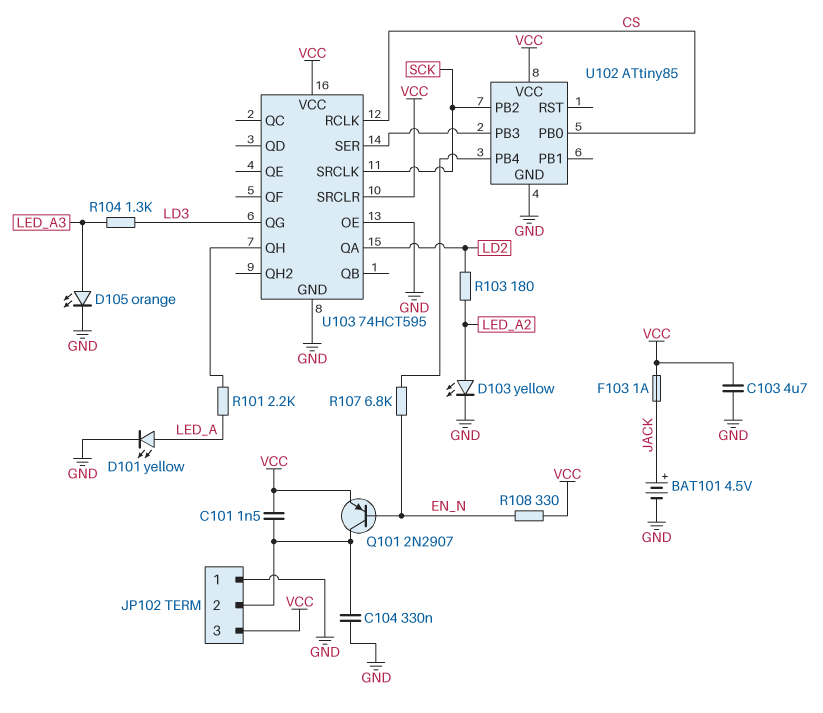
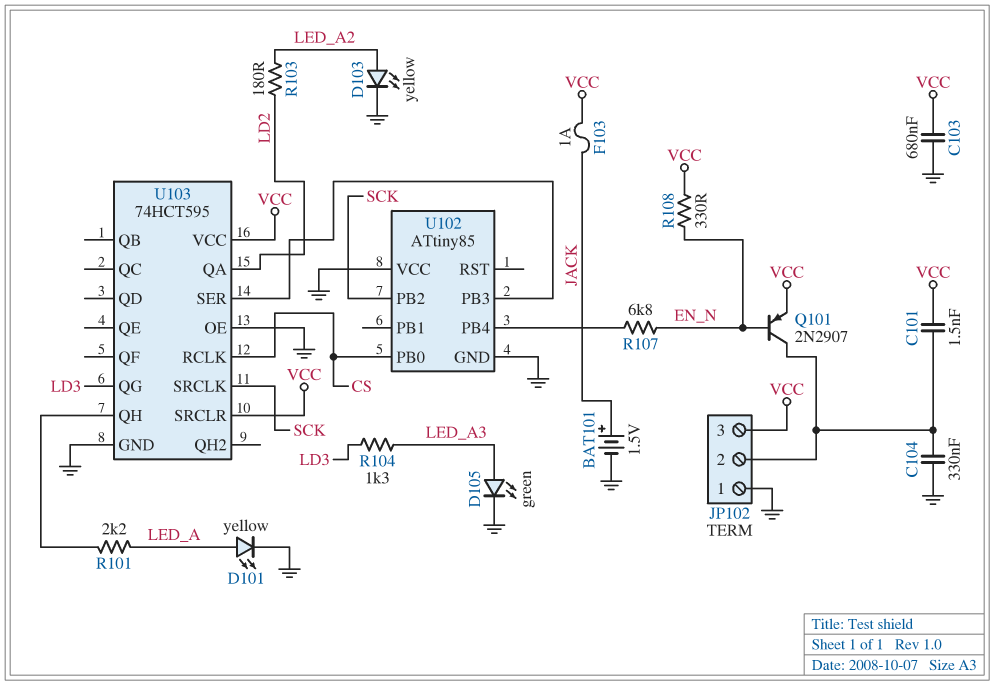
BAT101: 4.5V (plus JACK, minus GND) -> 1.5V (plus JACK, minus GND)
C103: 4.7uF (GND, VCC) -> 680nF (GND, VCC)
D105: LED orange (A LED_A3, K GND) -> LED green (A LED_A3, K GND)
U102 pin VCC: VCC -> GND

